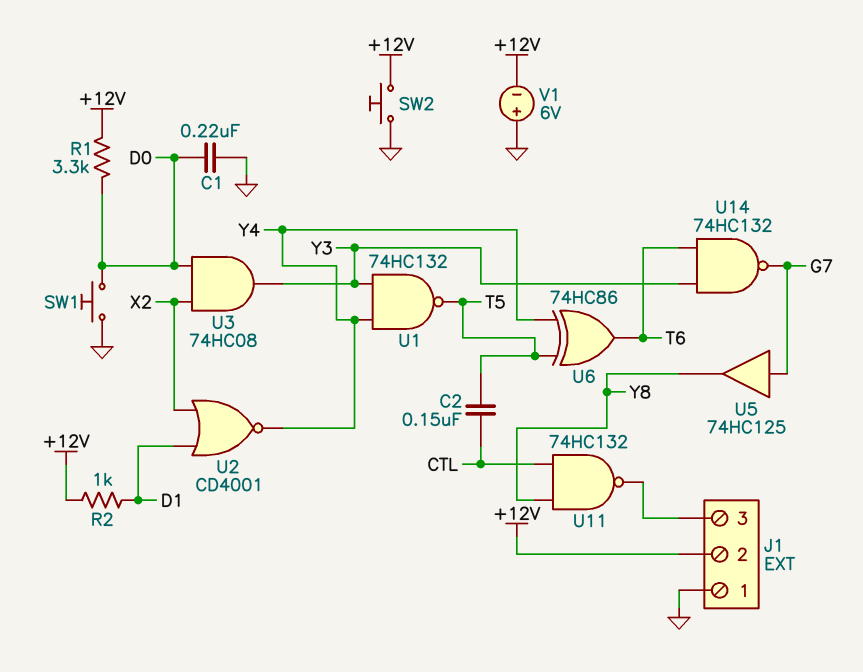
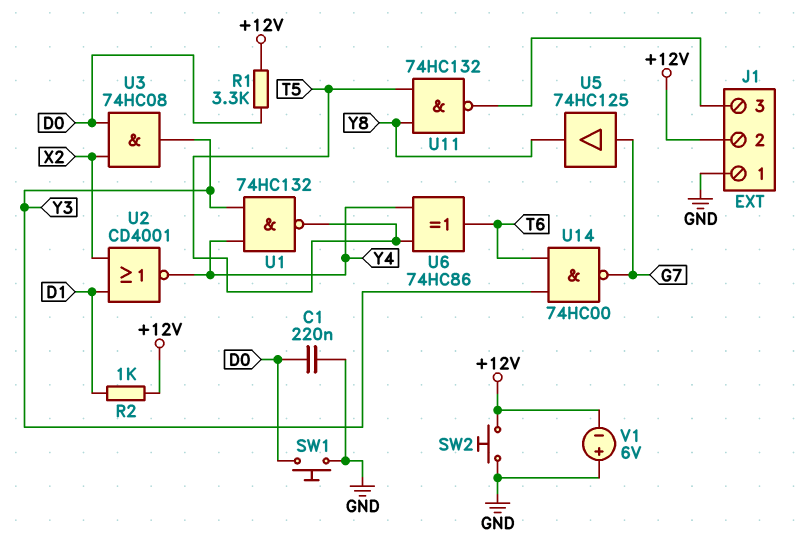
C2: 150nF (CTL, T5) -> none
U11: NAND 74HC132 (in CTL, in Y8, out J1/3) -> NAND 74HC132 (in T5, in Y8, out J1/3)
U14: NAND 74HC132 (in T6, in Y3, out G7) -> NAND 74HC00 (in T6, in Y3, out G7)

